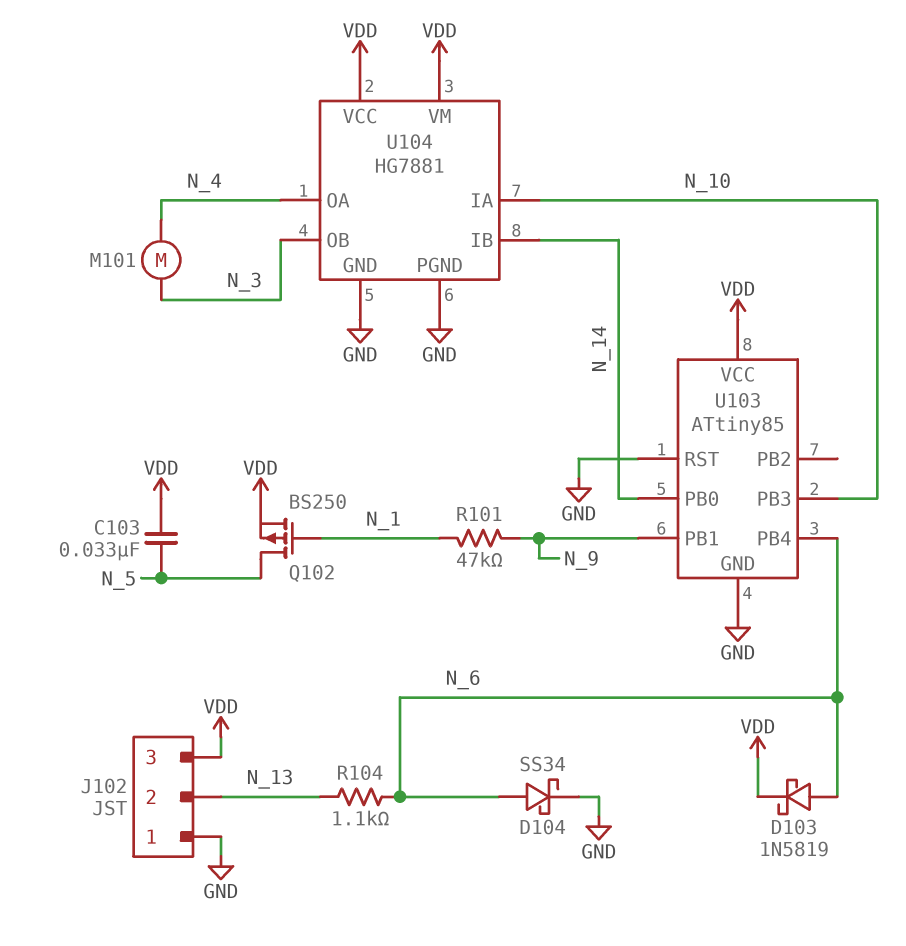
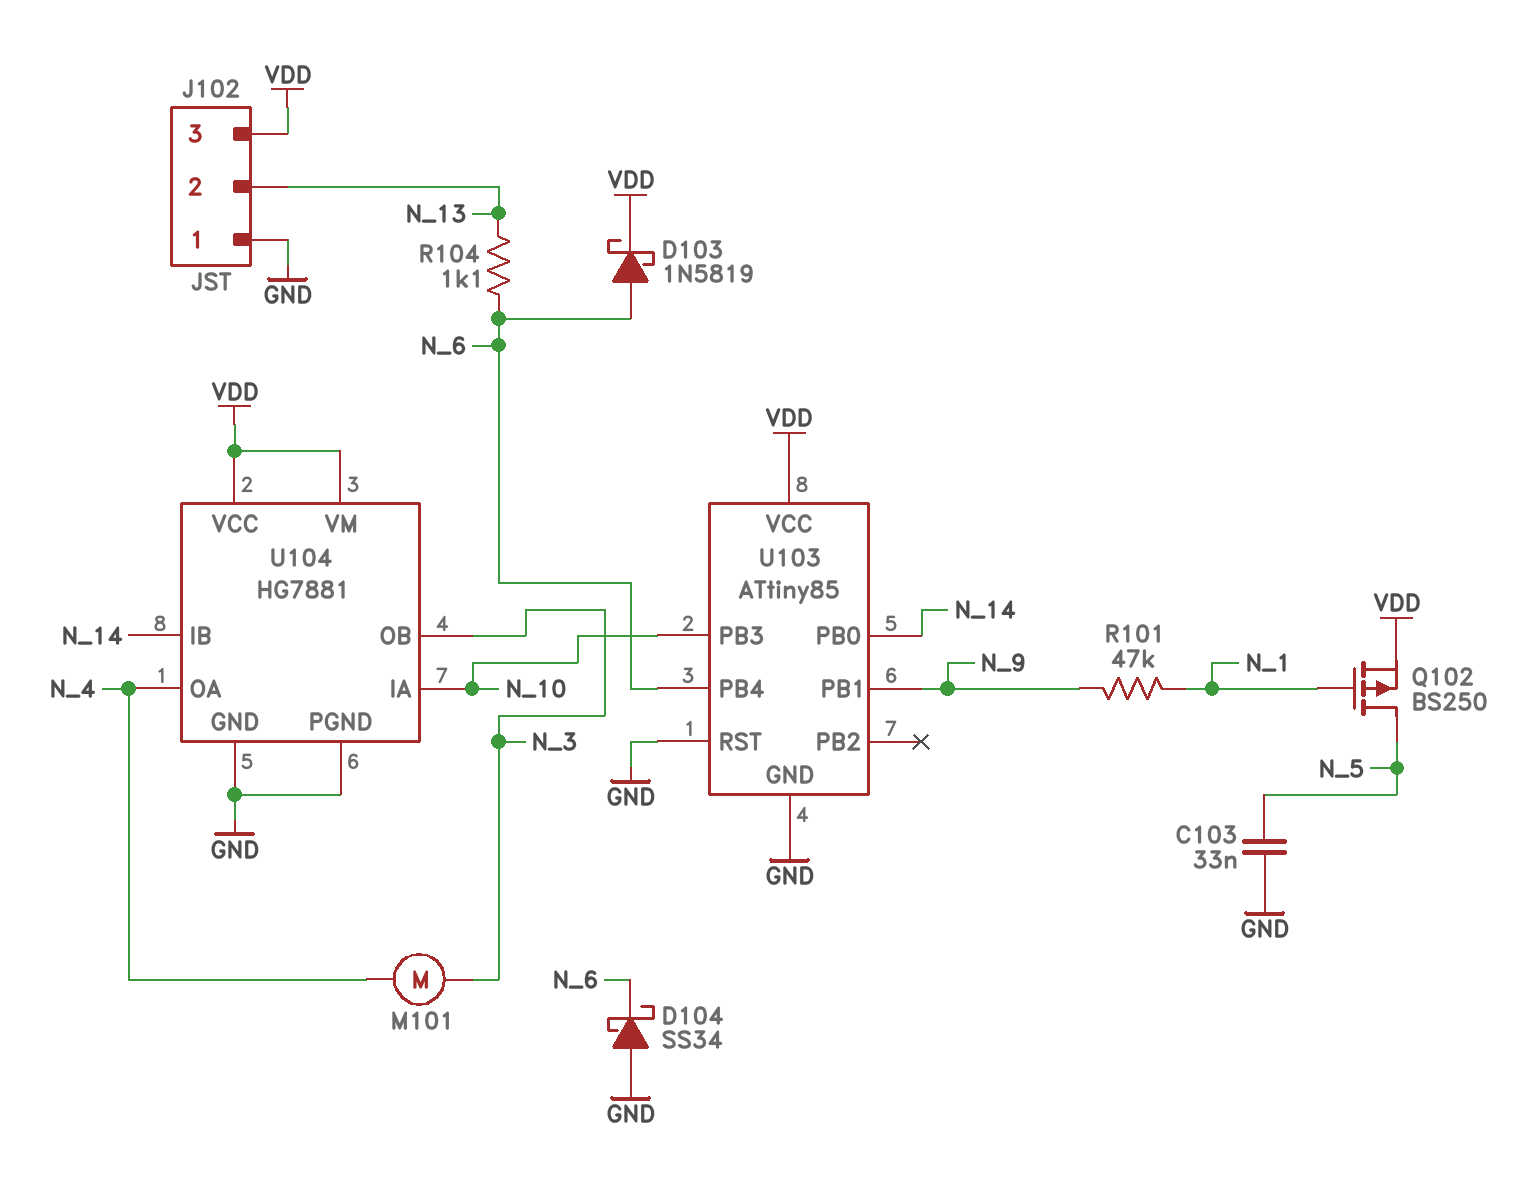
C103: 33nF (N_5, VDD) -> 33nF (GND, N_5)
D104: schottky SS34 (A N_6, K GND) -> schottky SS34 (A GND, K N_6)

